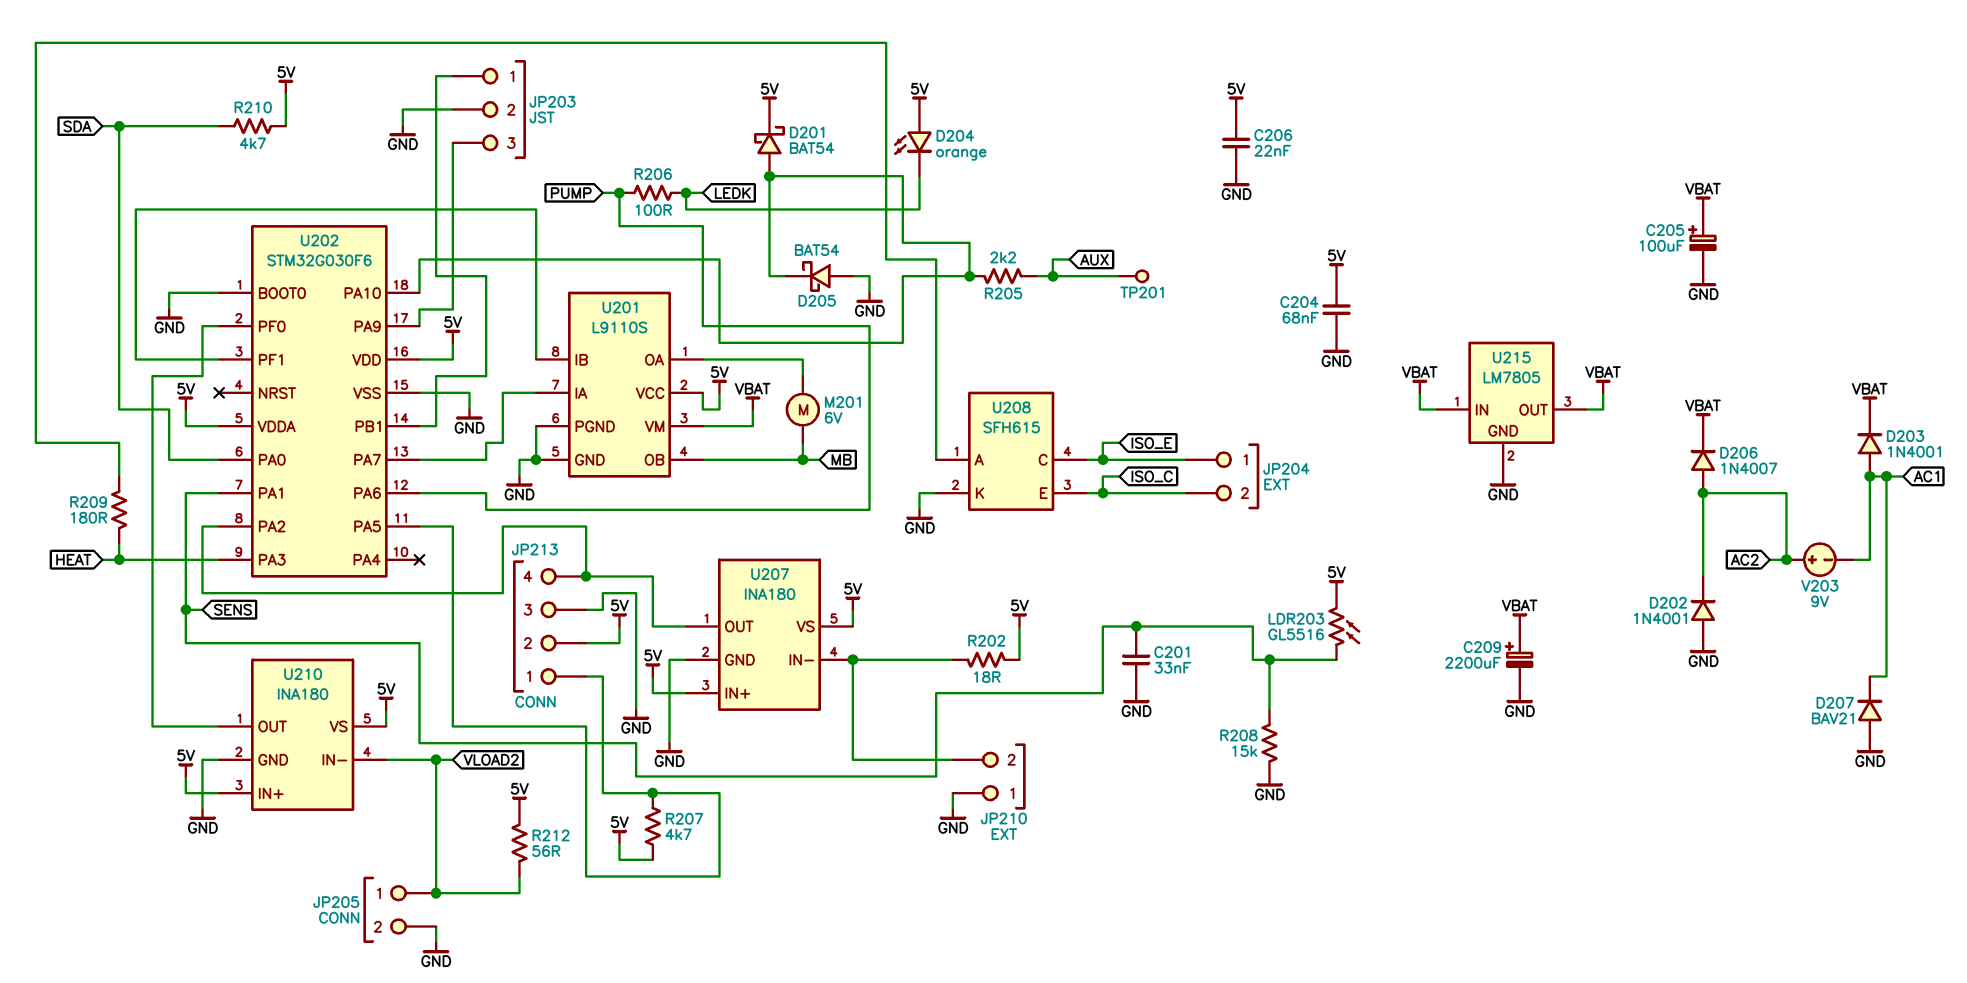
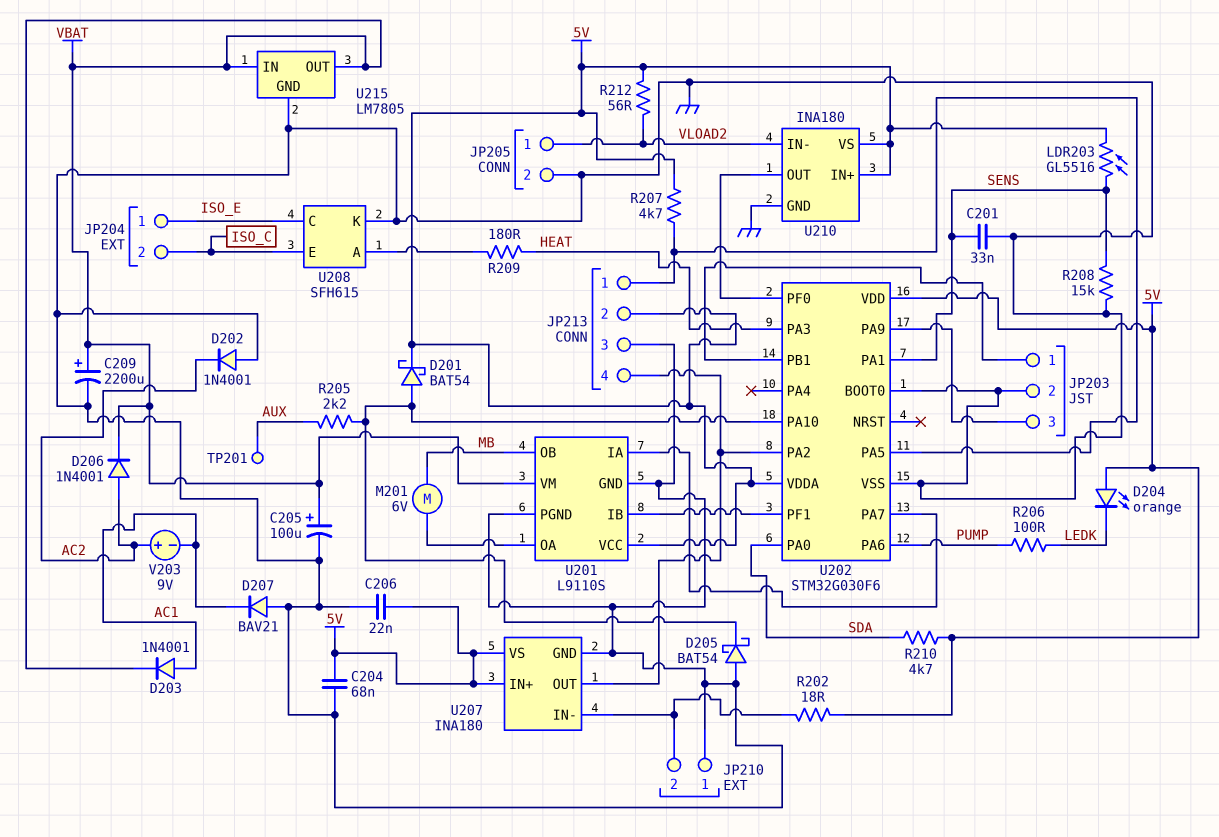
D206: diode 1N4007 (A AC2, K VBAT) -> diode 1N4001 (A AC2, K VBAT)

